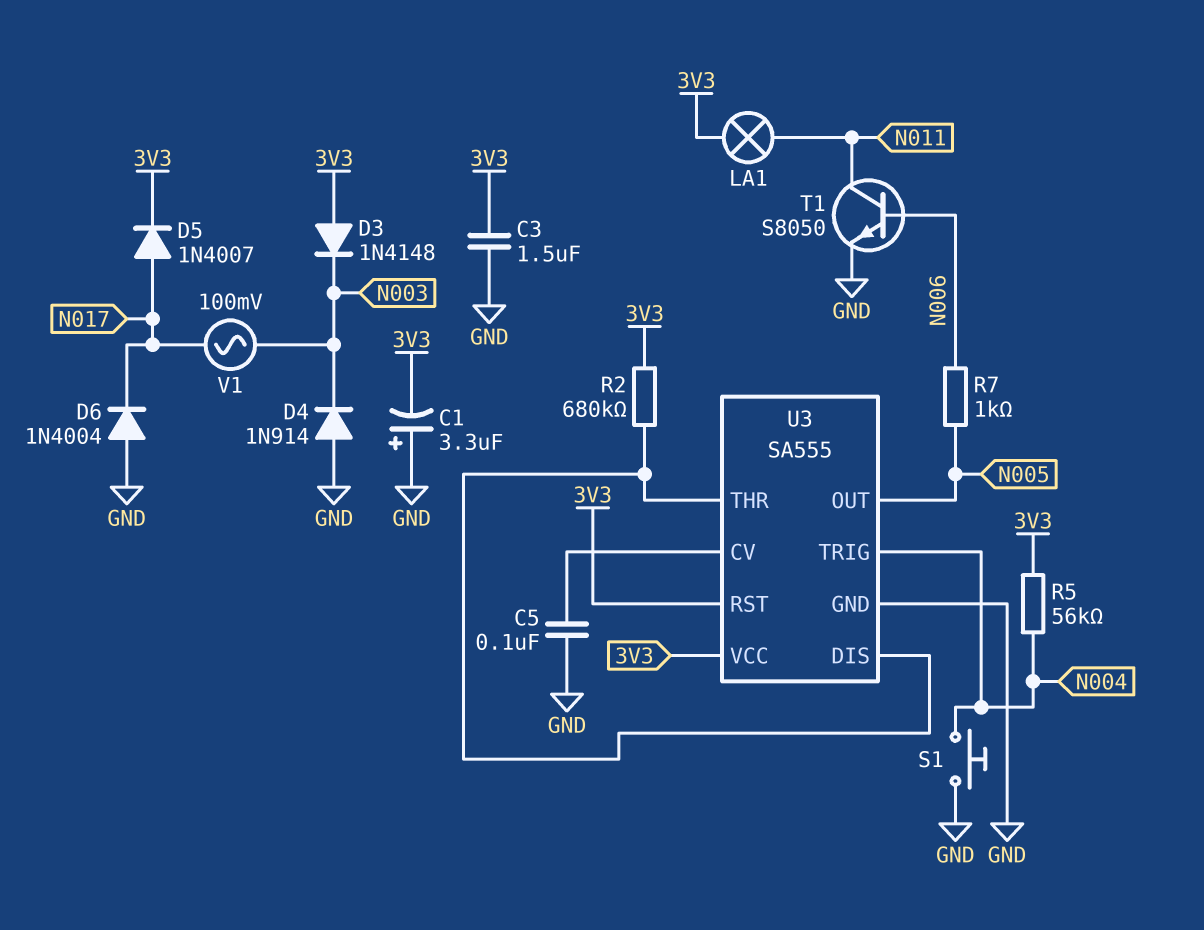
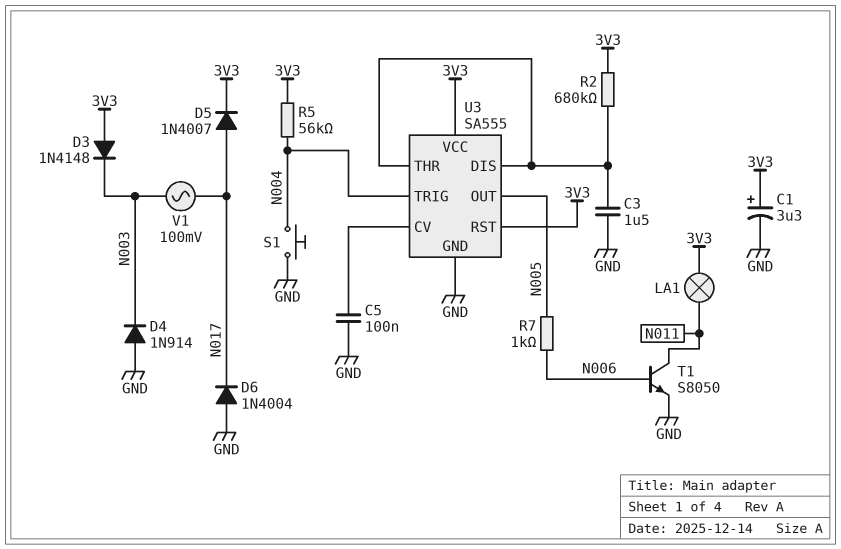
C1: 3.3uF (plus GND, minus 3V3) -> 3.3uF (plus 3V3, minus GND)
C3: 1.5uF (3V3, GND) -> 1.5uF (GND, U3/DIS)

